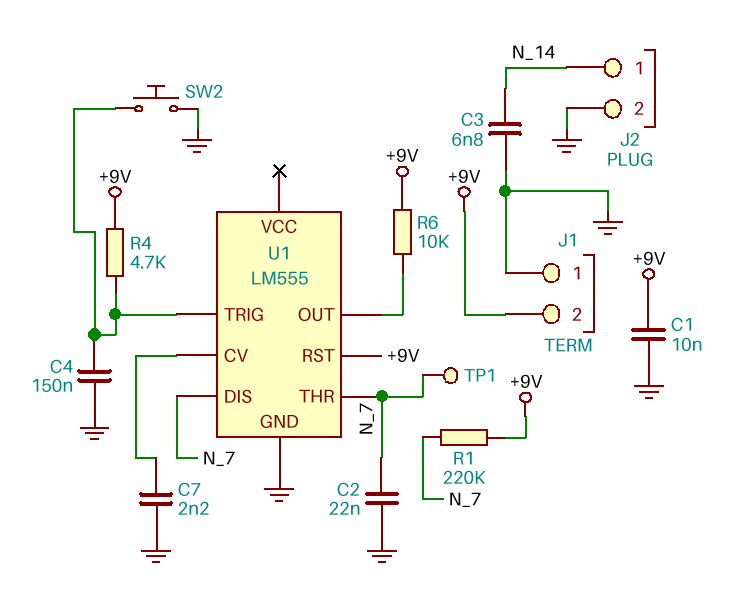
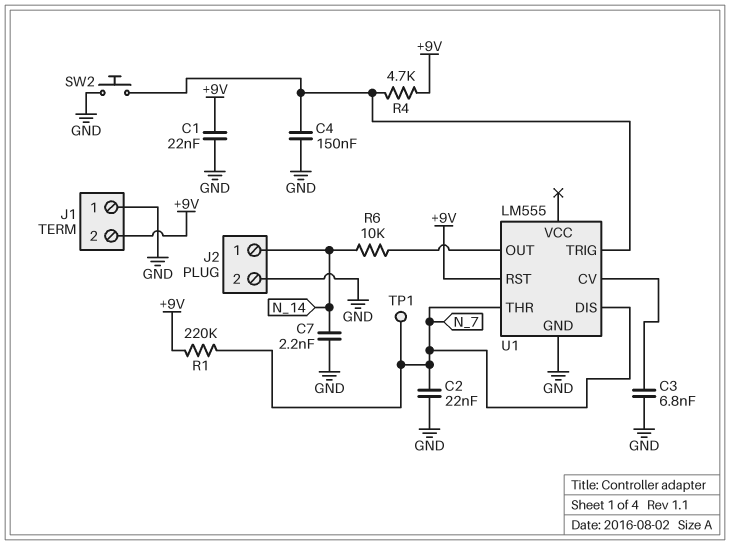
C1: 10nF (+9V, GND) -> 22nF (+9V, GND)
C3: 6.8nF (GND, N_14) -> 6.8nF (GND, U1/CV)
C7: 2.2nF (GND, U1/CV) -> 2.2nF (GND, N_14)
R6: 10k (+9V, U1/OUT) -> 10k (N_14, U1/OUT)

